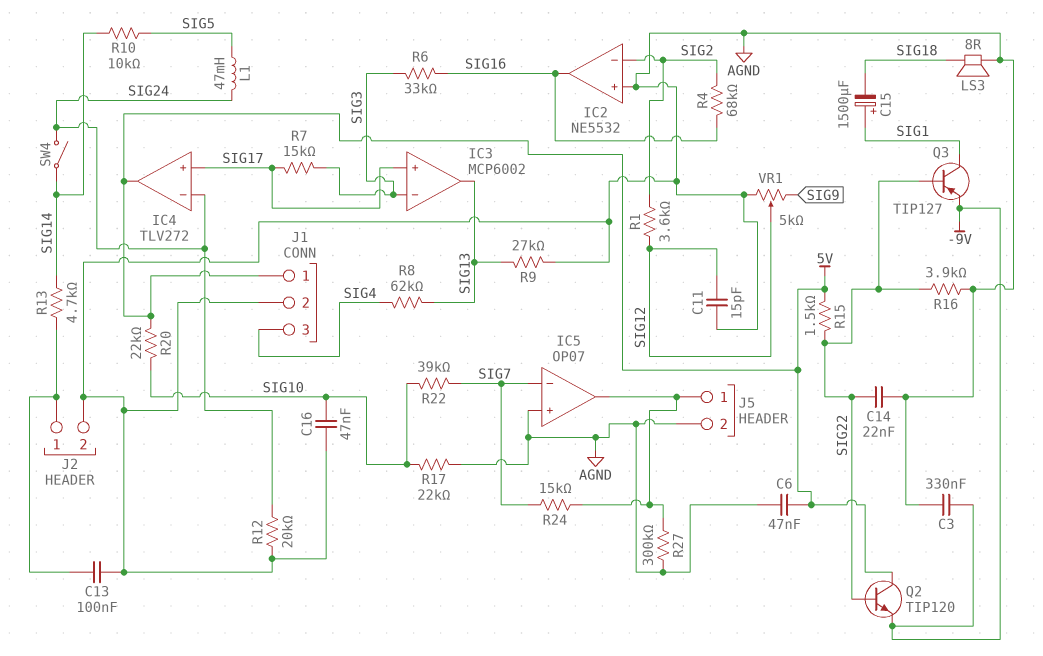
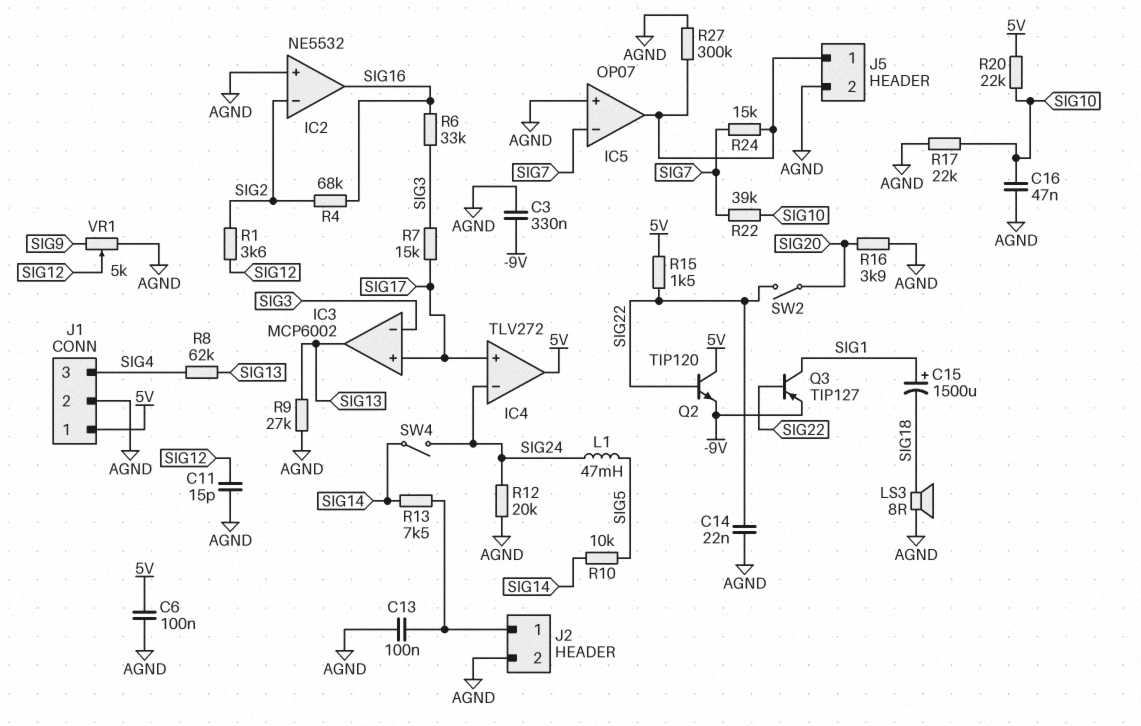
C6: 47nF (5V, AGND) -> 100nF (5V, AGND)
R13: 4.7k (J2/1, SIG14) -> 7.5k (J2/1, SIG14)
R16: 3.9k (AGND, SIG22) -> 3.9k (AGND, SIG20)
SW2: none -> switch (SIG20, SIG22)

